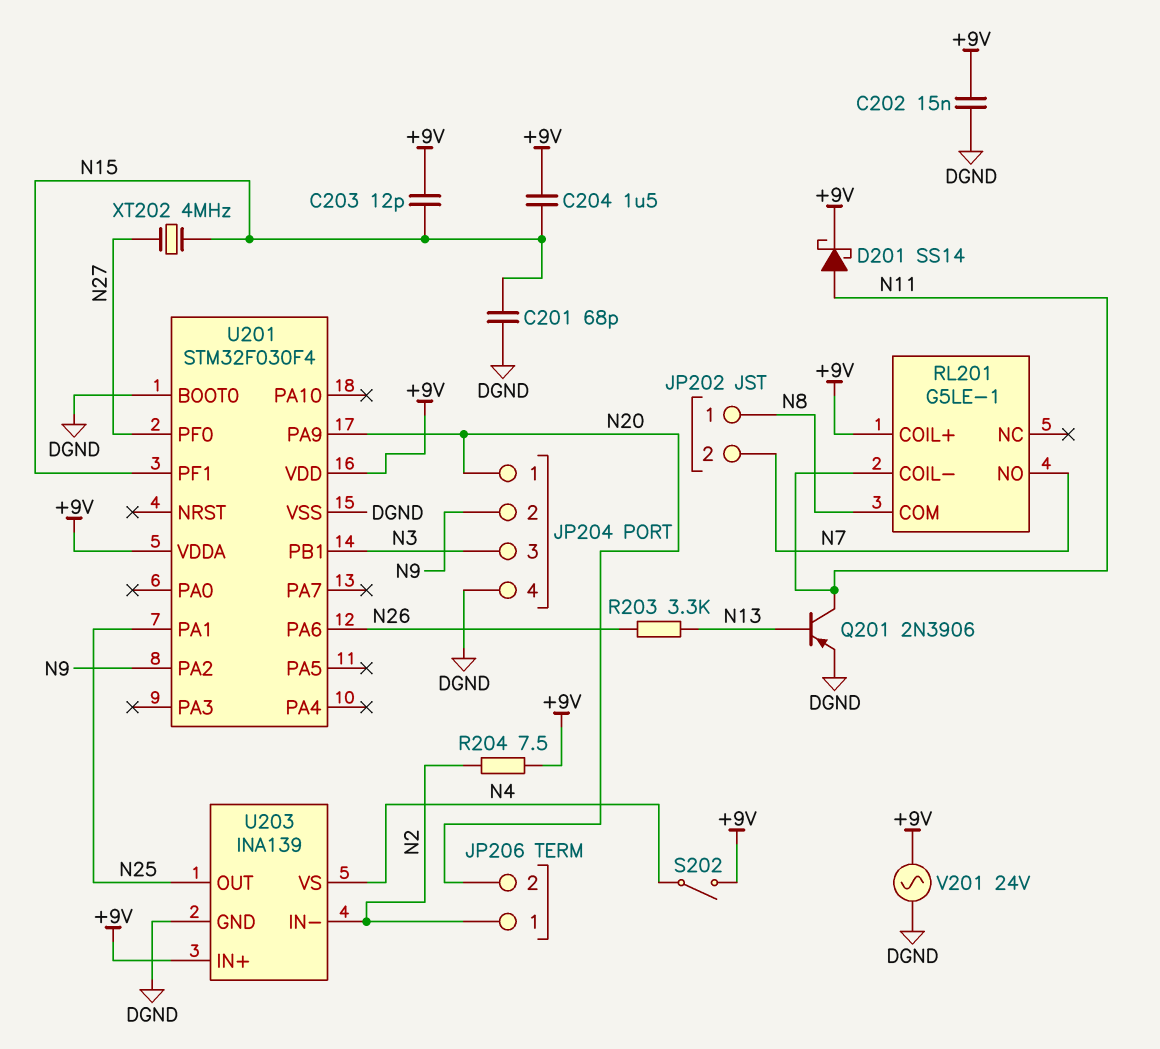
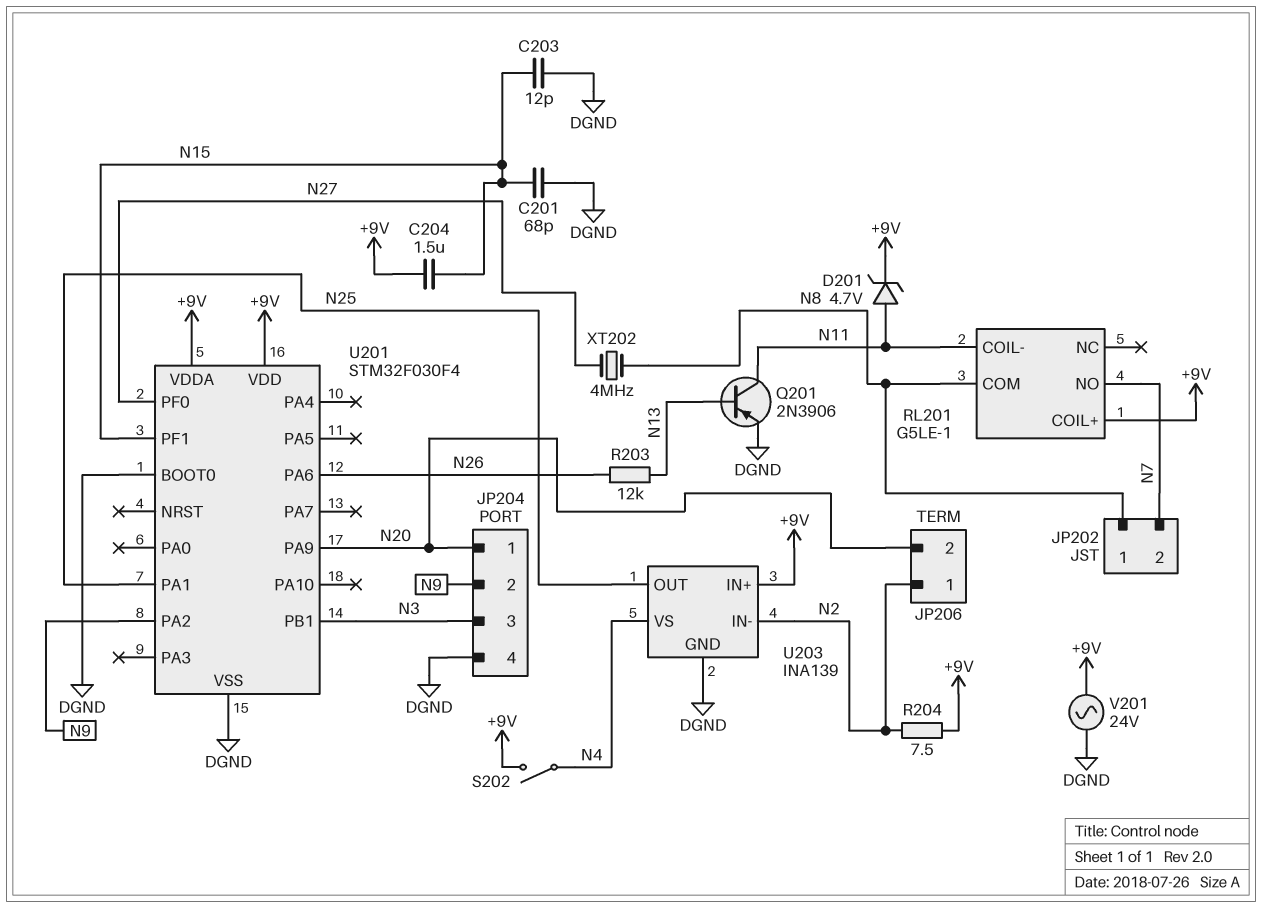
C202: 15nF (+9V, DGND) -> none
C203: 12pF (+9V, N15) -> 12pF (DGND, N15)
D201: schottky SS14 (A N11, K +9V) -> zener 4.7V (A N11, K +9V)
R203: 3.3k (N13, N26) -> 12k (N13, N26)
XT202: 4MHz (N15, N27) -> 4MHz (N8, N27)

